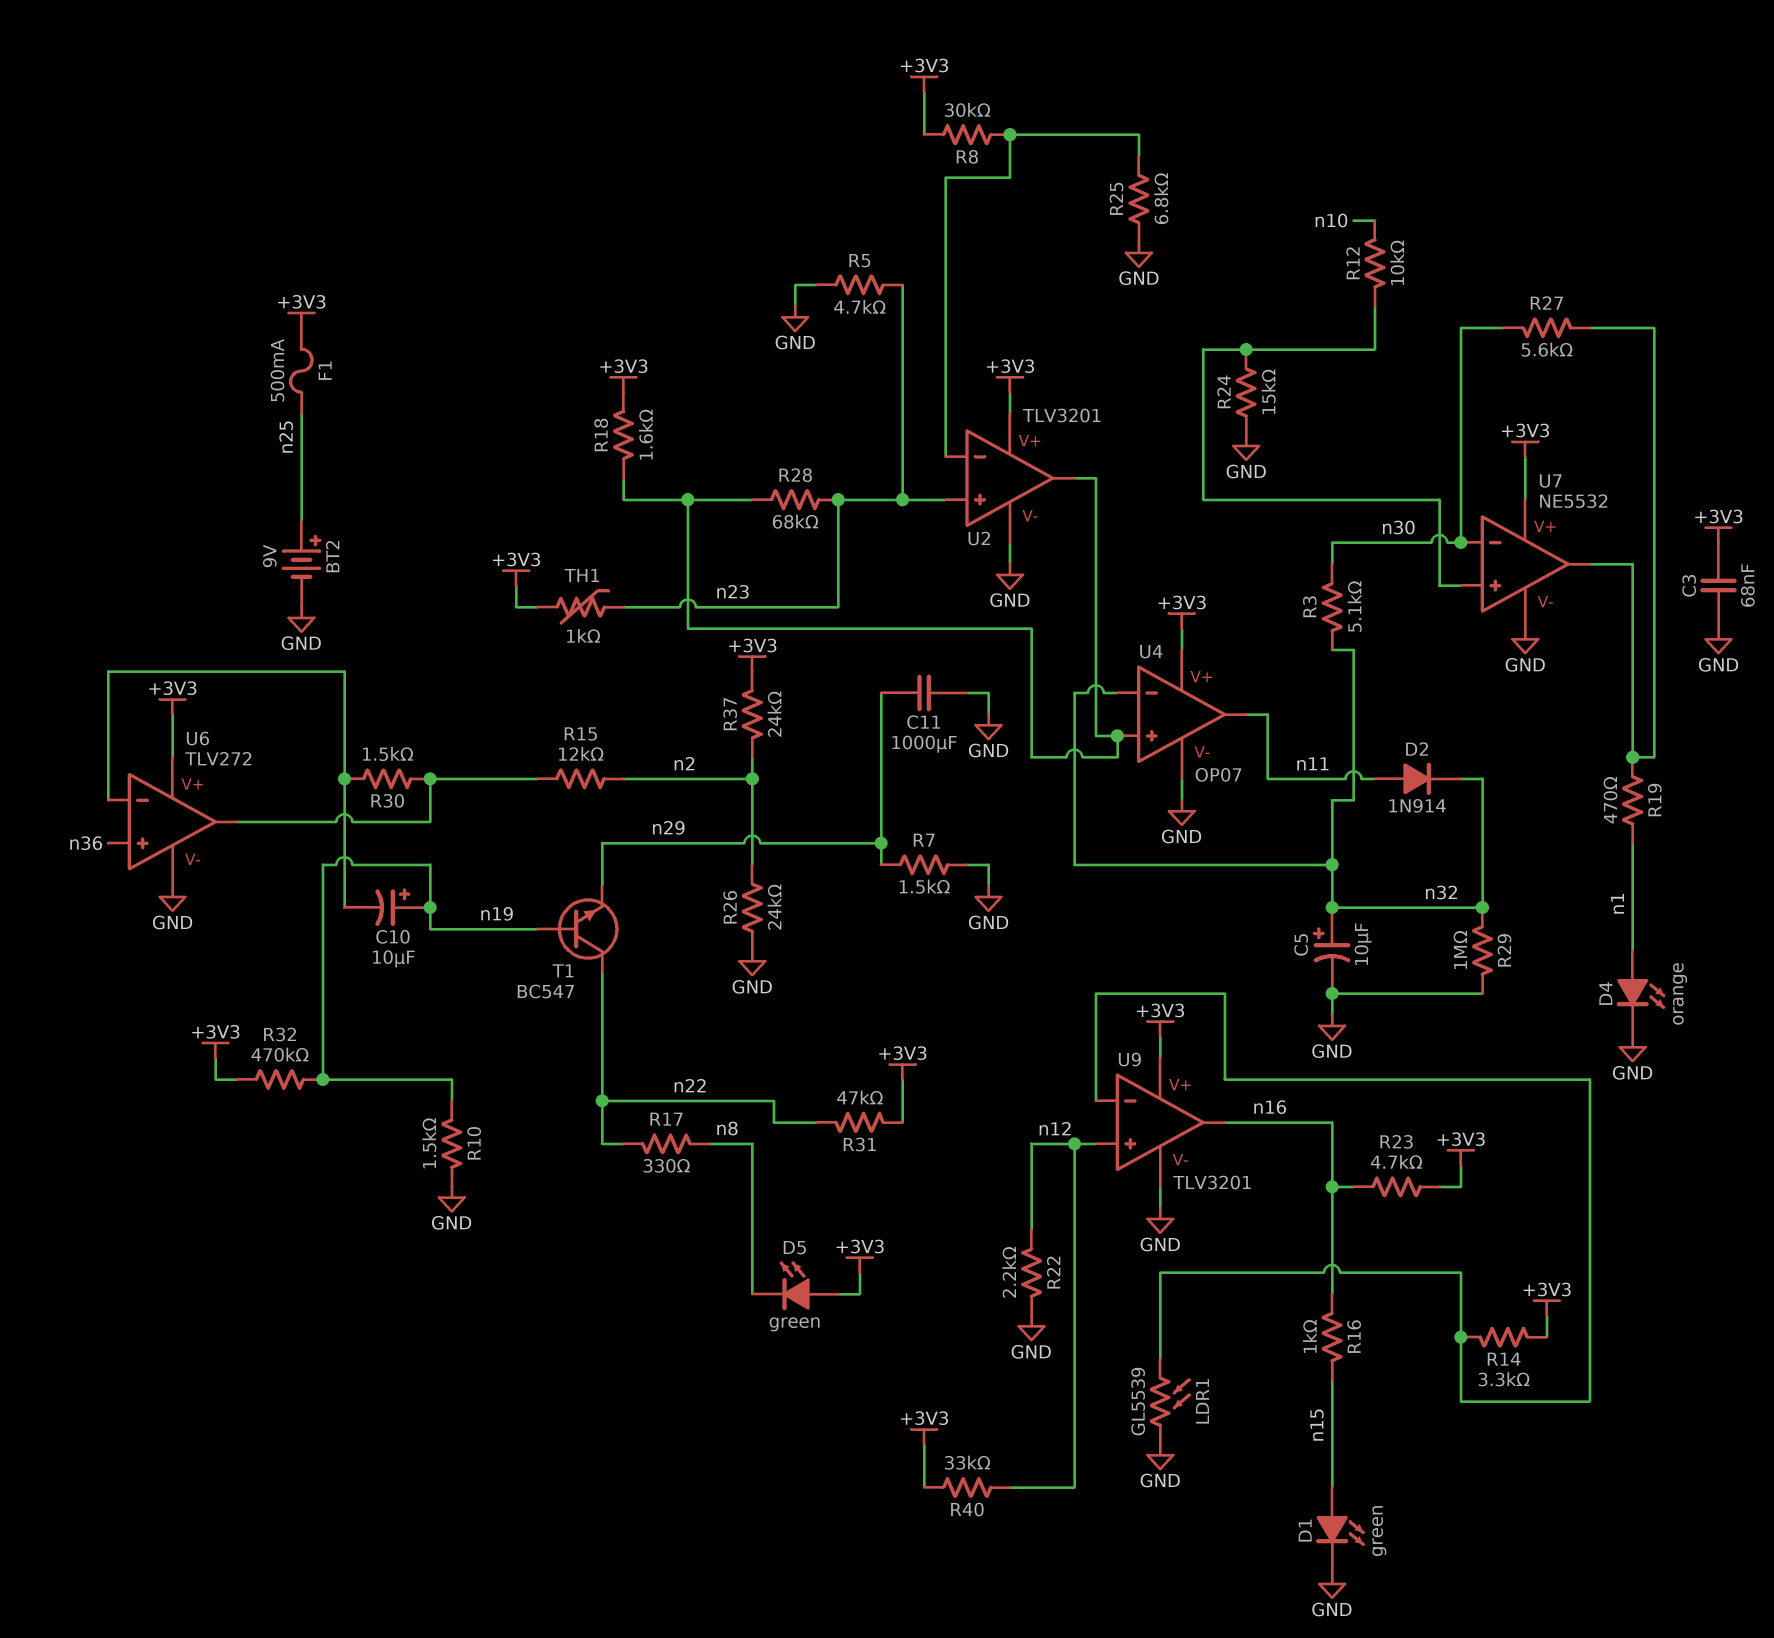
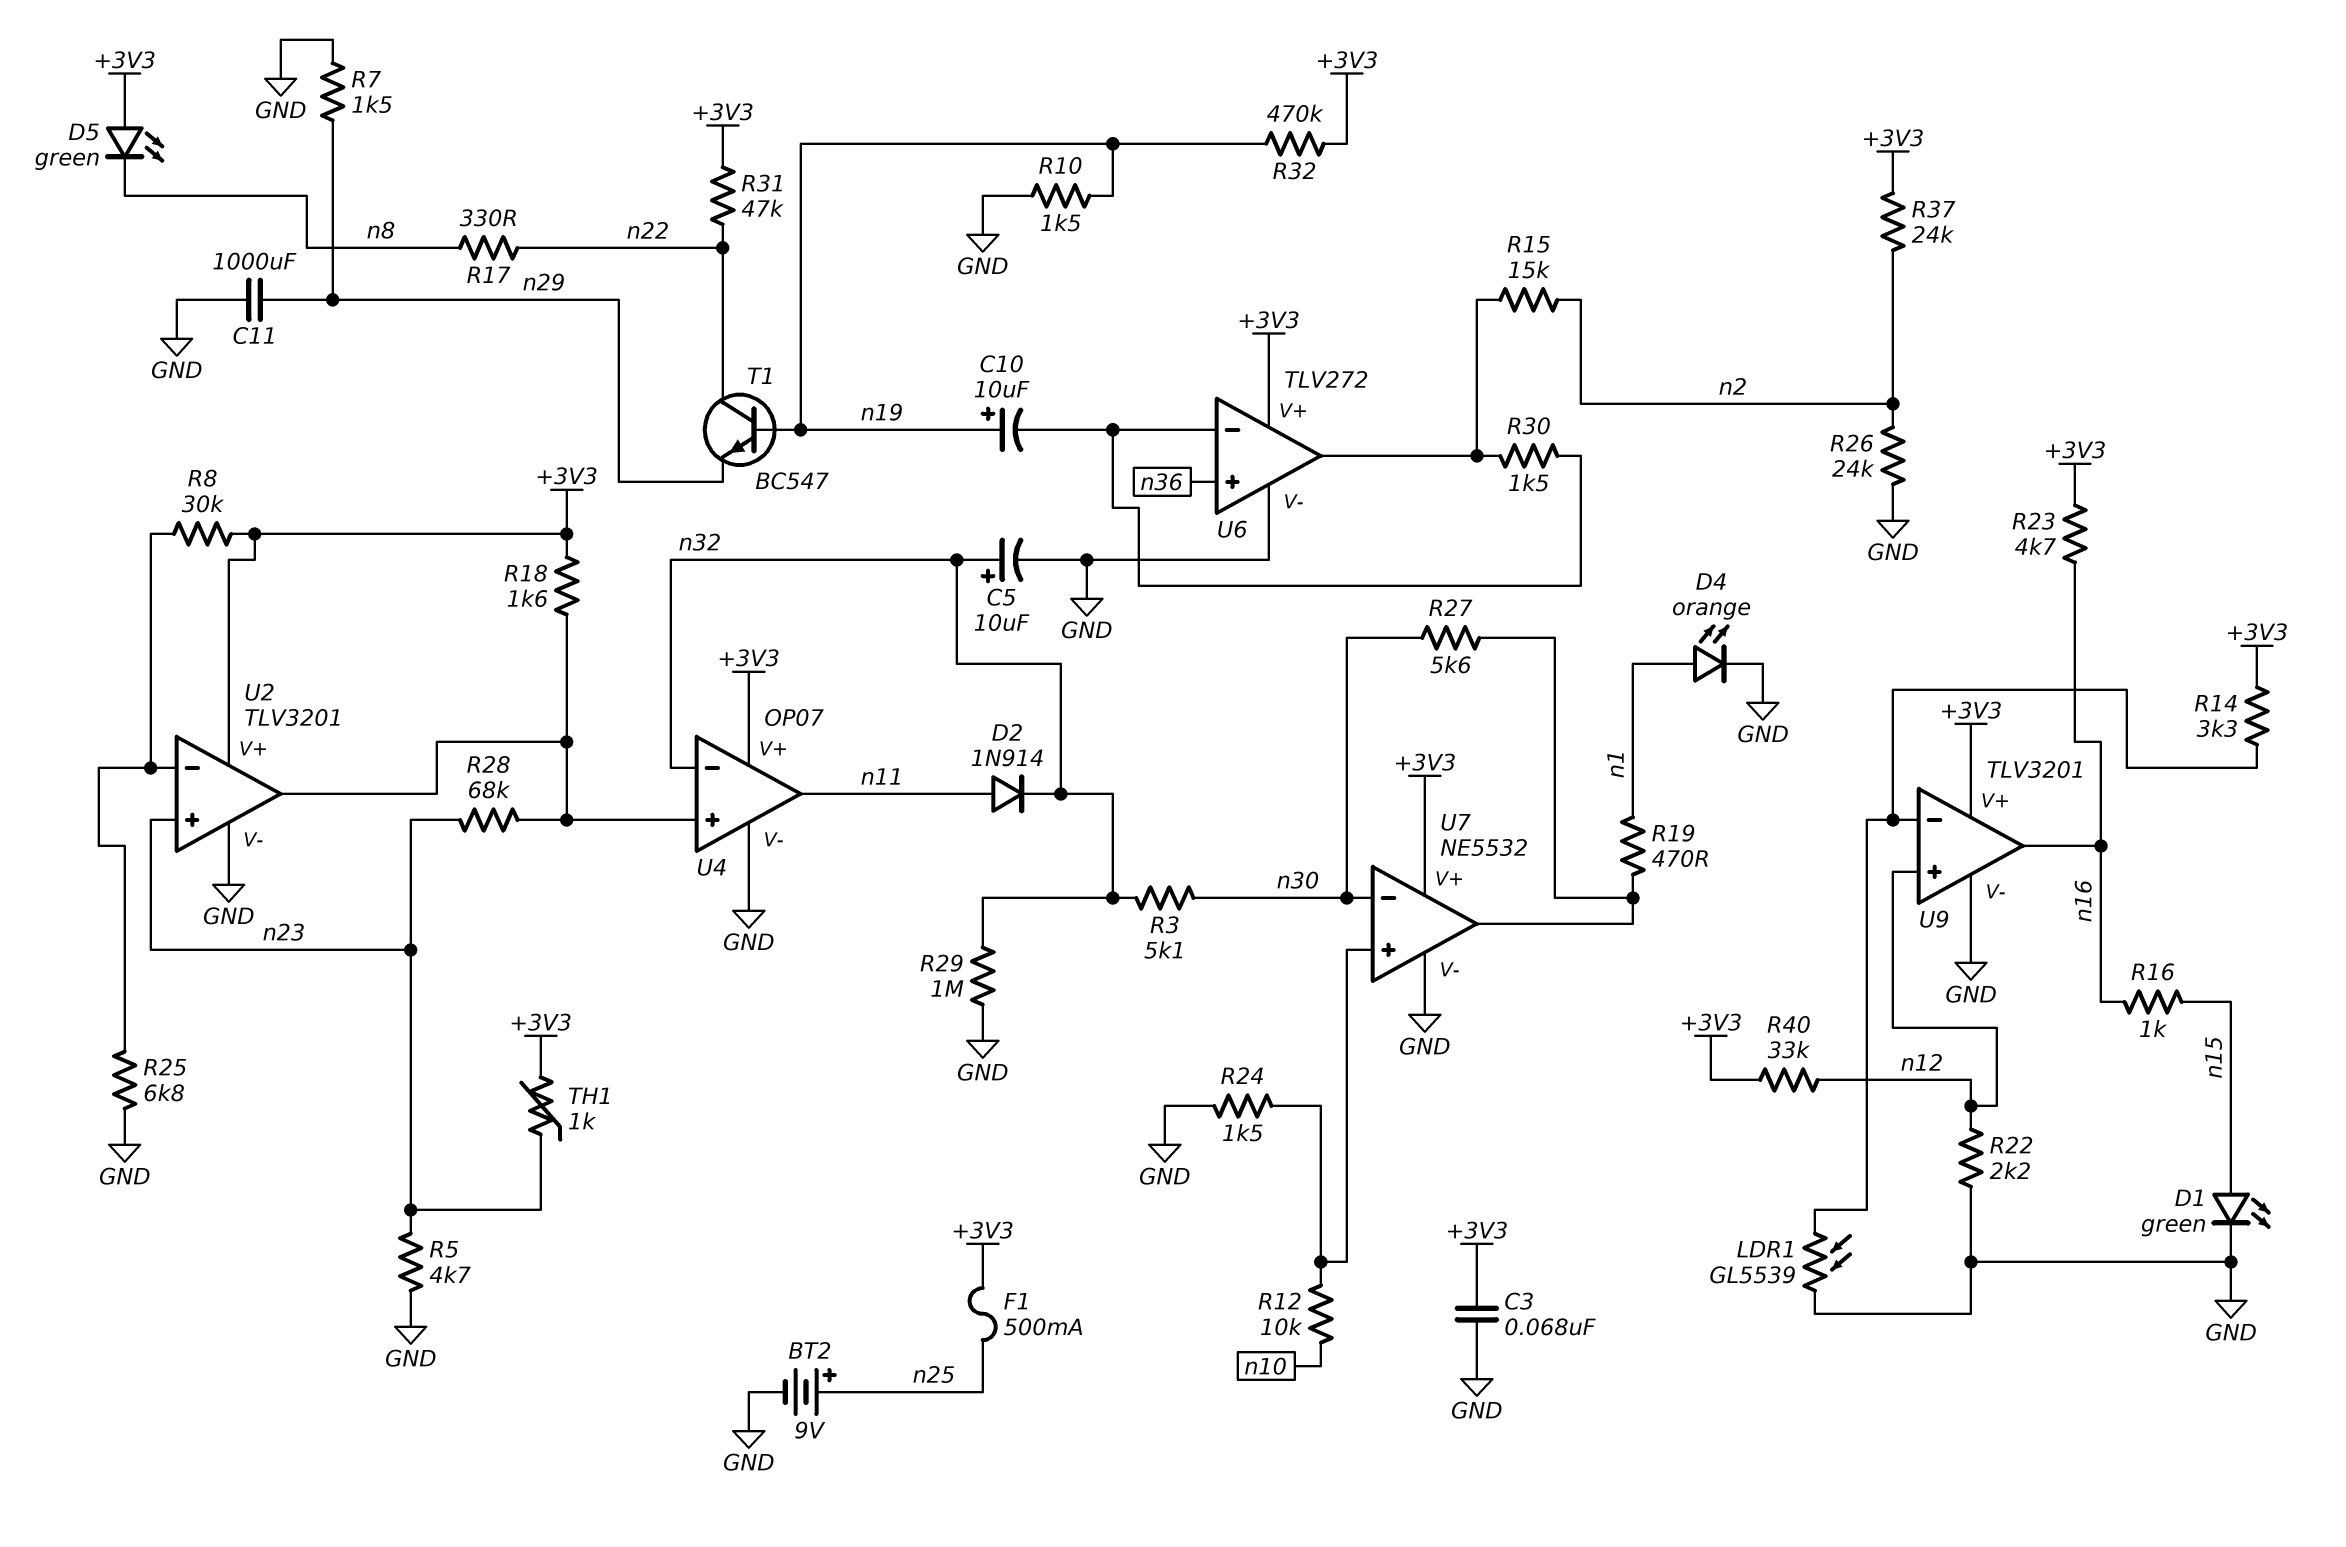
R15: 12k (U6/out, n2) -> 15k (U6/out, n2)
R24: 15k (GND, U7/in+) -> 1.5k (GND, U7/in+)

